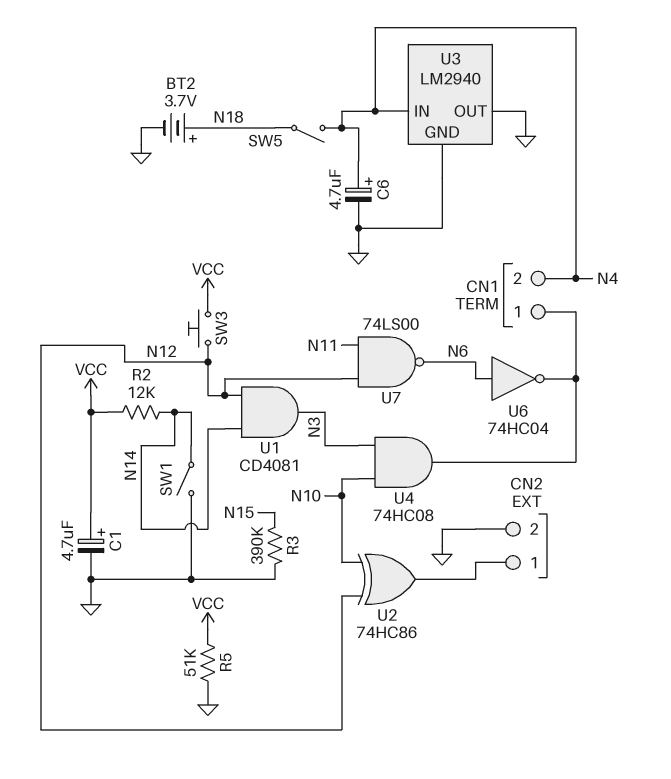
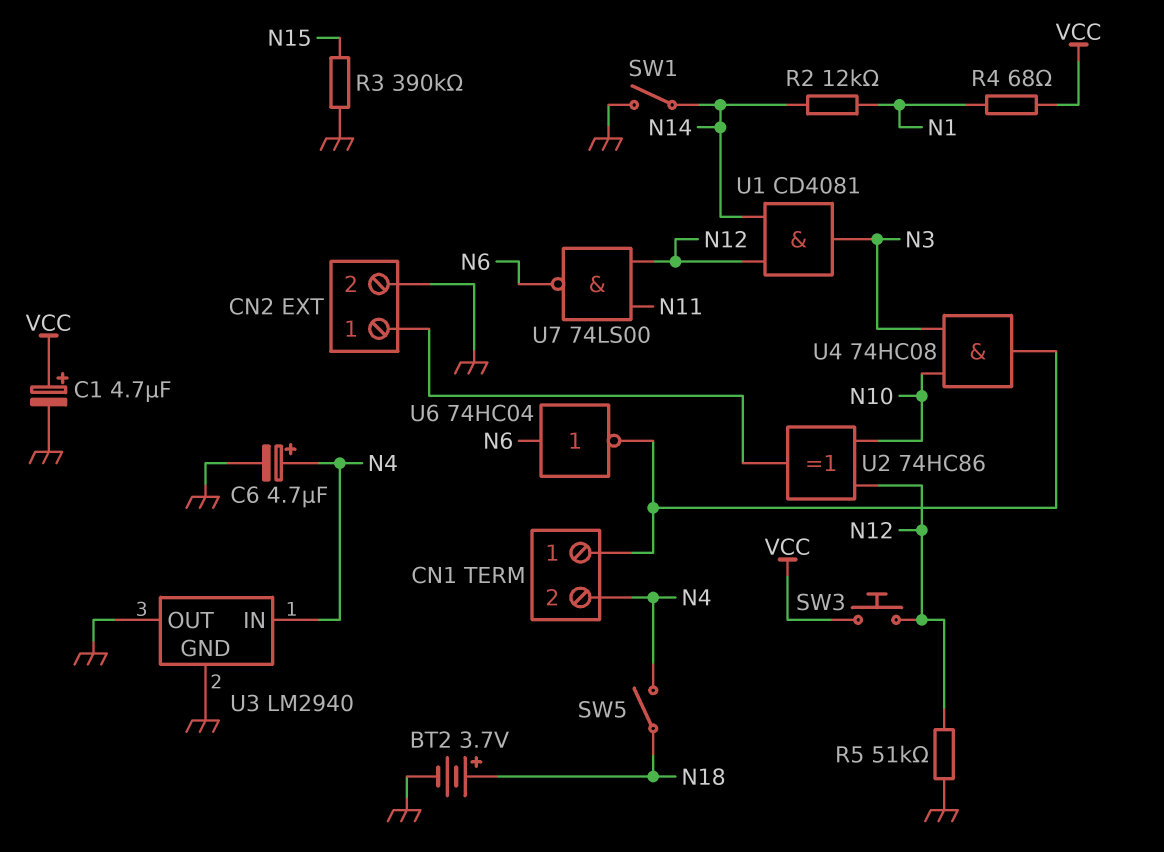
R2: 12k (N14, VCC) -> 12k (N1, N14)
R4: none -> 68 (N1, VCC)
R5: 51k (GND, VCC) -> 51k (GND, N12)

